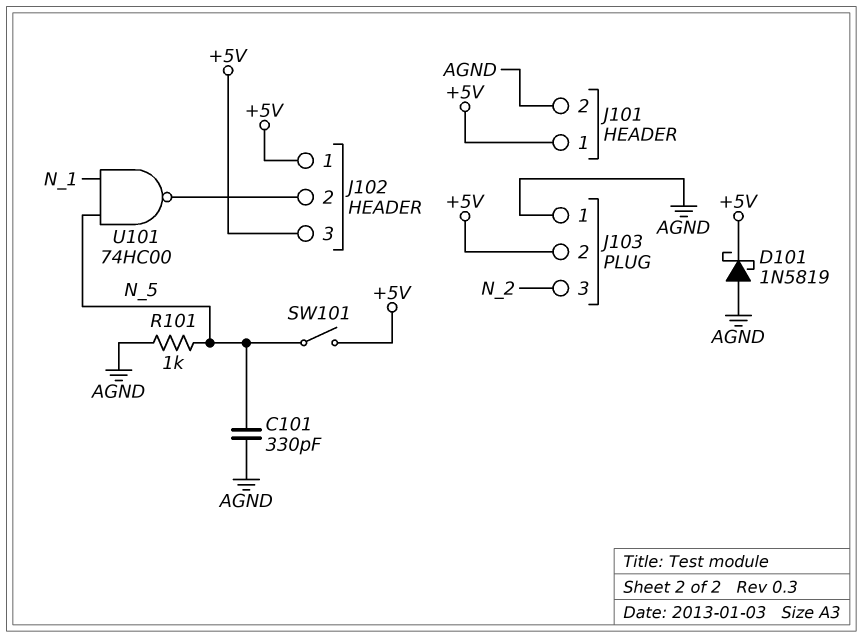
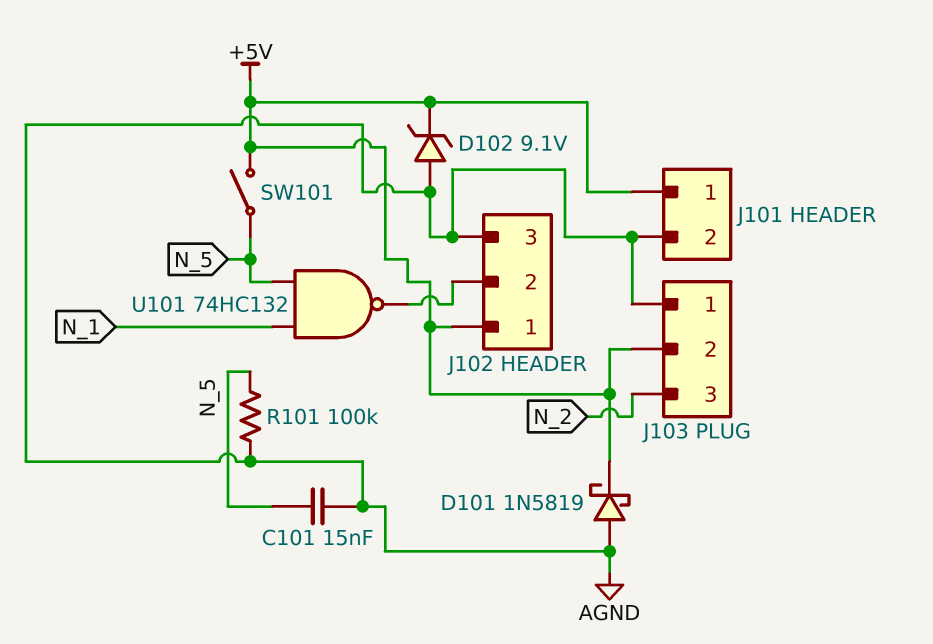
C101: 330pF (AGND, N_5) -> 15nF (AGND, N_5)
D102: none -> zener 9.1V (A AGND, K +5V)
J102 pin 3: +5V -> AGND
R101: 1k (AGND, N_5) -> 100k (AGND, N_5)
U101: NAND 74HC00 (in N_1, in N_5, out J102/2) -> NAND 74HC132 (in N_1, in N_5, out J102/2)

